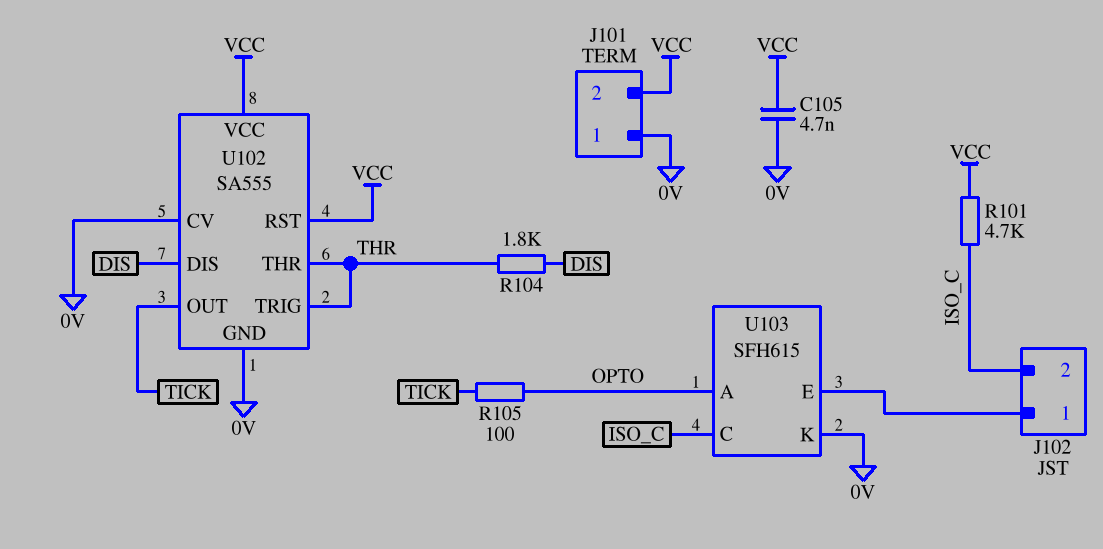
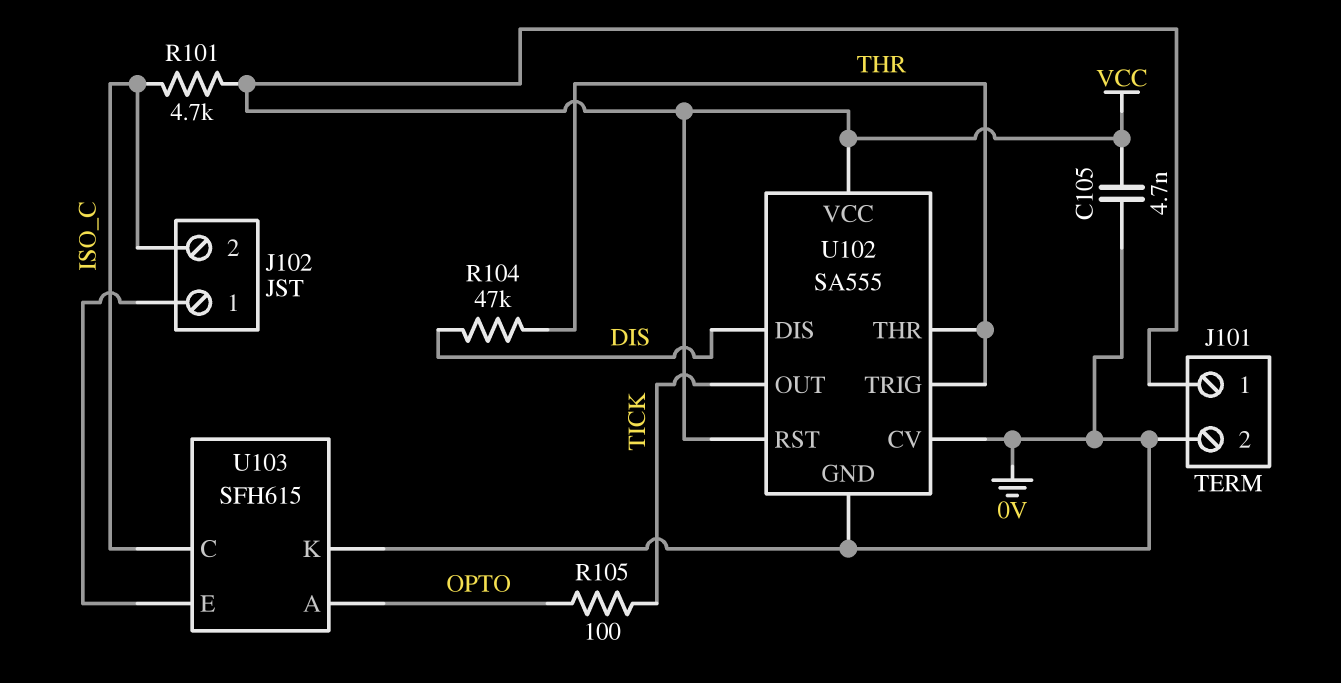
J101 pin 1: 0V -> VCC
J101 pin 2: VCC -> 0V
R104: 1.8k (DIS, THR) -> 47k (DIS, THR)

